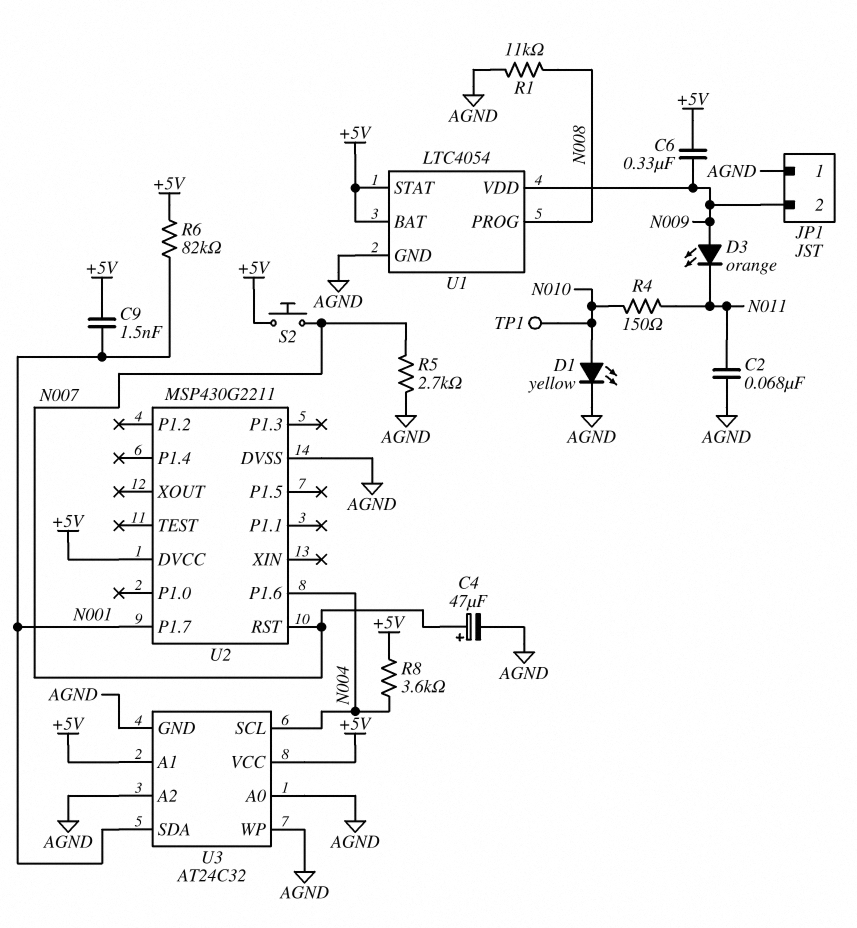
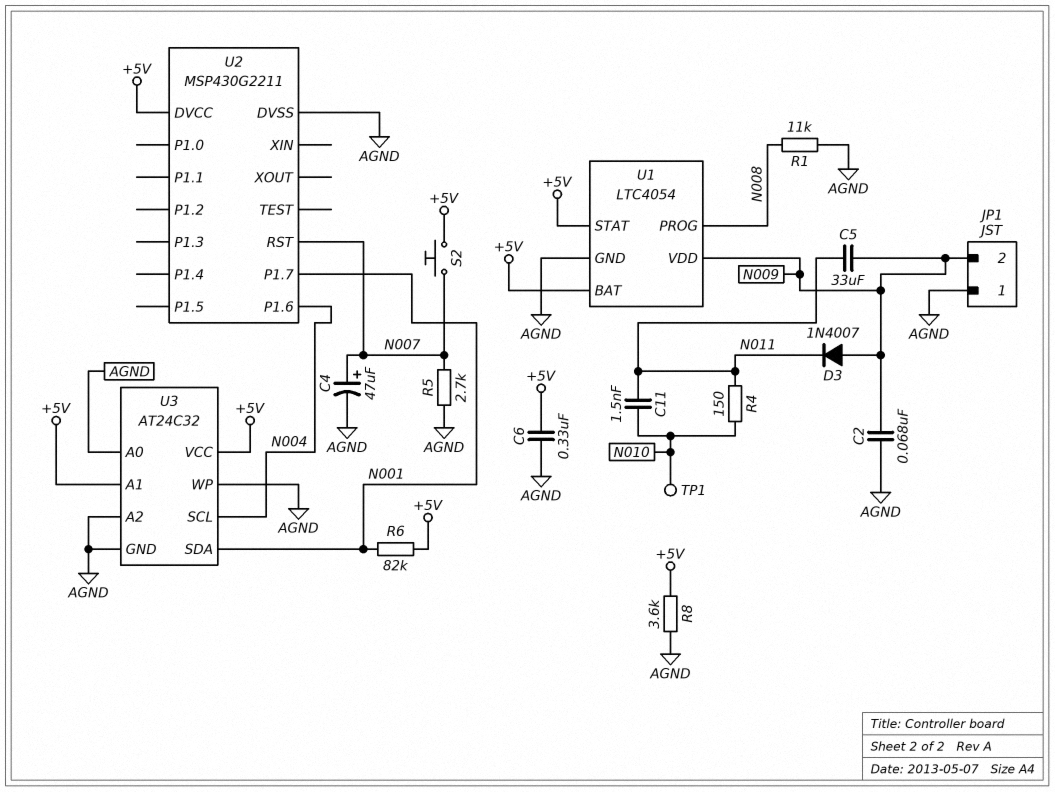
C2: 68nF (AGND, N011) -> 68nF (AGND, N009)
C5: none -> 33uF (N009, N011)
C6: 330nF (+5V, N009) -> 330nF (+5V, AGND)
C9: 1.5nF (+5V, N001) -> none
C11: none -> 1.5nF (N010, N011)
D1: LED yellow (A N010, K AGND) -> none
D3: LED orange (A N009, K N011) -> diode 1N4007 (A N009, K N011)
R8: 3.6k (+5V, N004) -> 3.6k (+5V, AGND)

